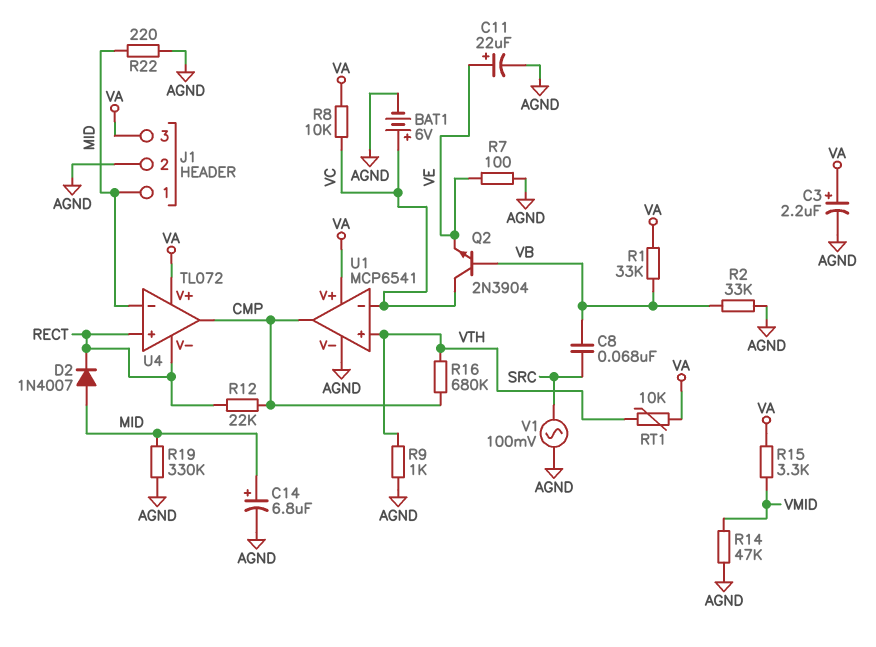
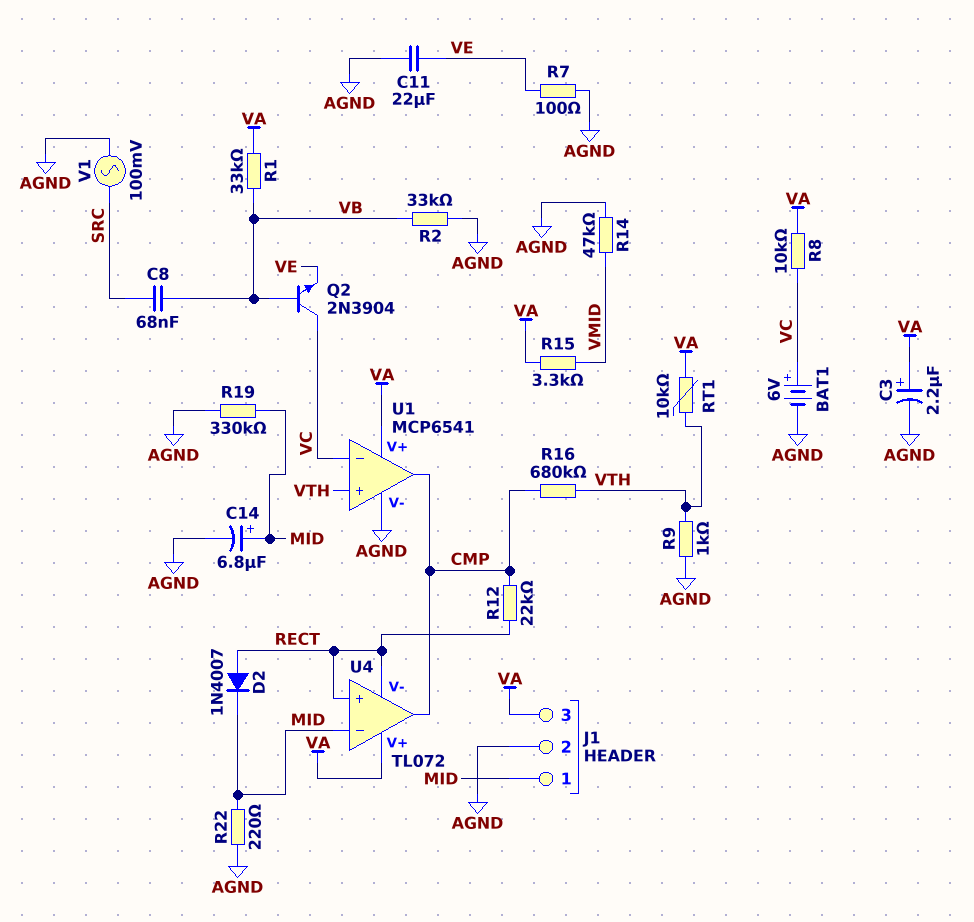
C11: 22uF (plus VE, minus AGND) -> 22uF (AGND, VE)
D2: diode 1N4007 (A MID, K RECT) -> diode 1N4007 (A RECT, K MID)

